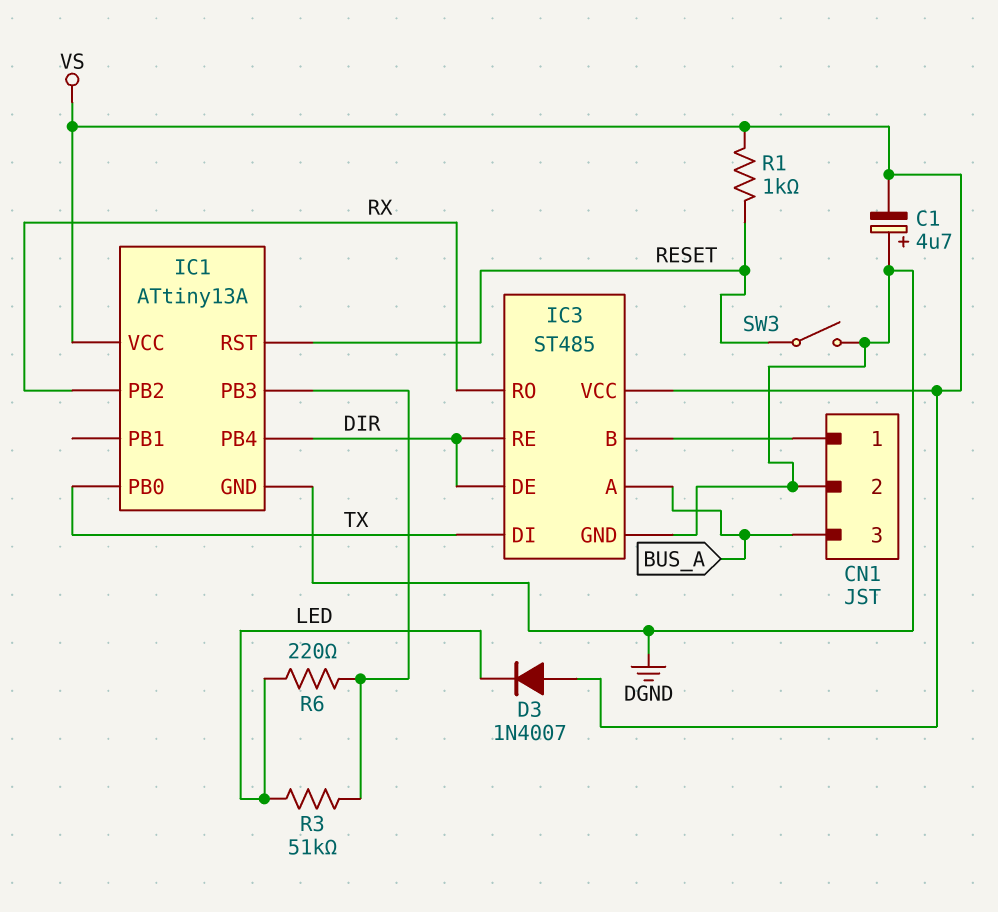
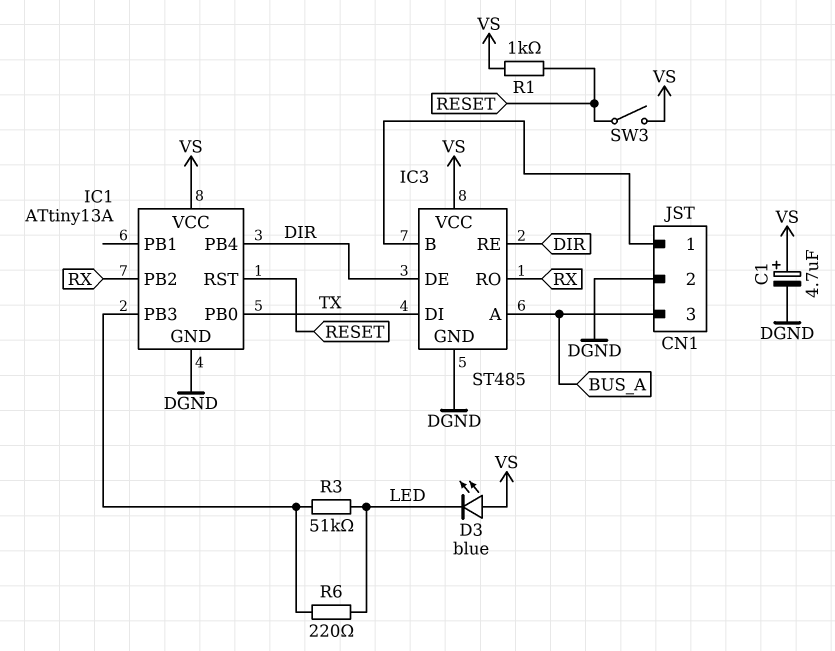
C1: 4.7uF (plus DGND, minus VS) -> 4.7uF (plus VS, minus DGND)
D3: diode 1N4007 (A VS, K LED) -> LED blue (A VS, K LED)
SW3: switch (DGND, RESET) -> switch (RESET, VS)

